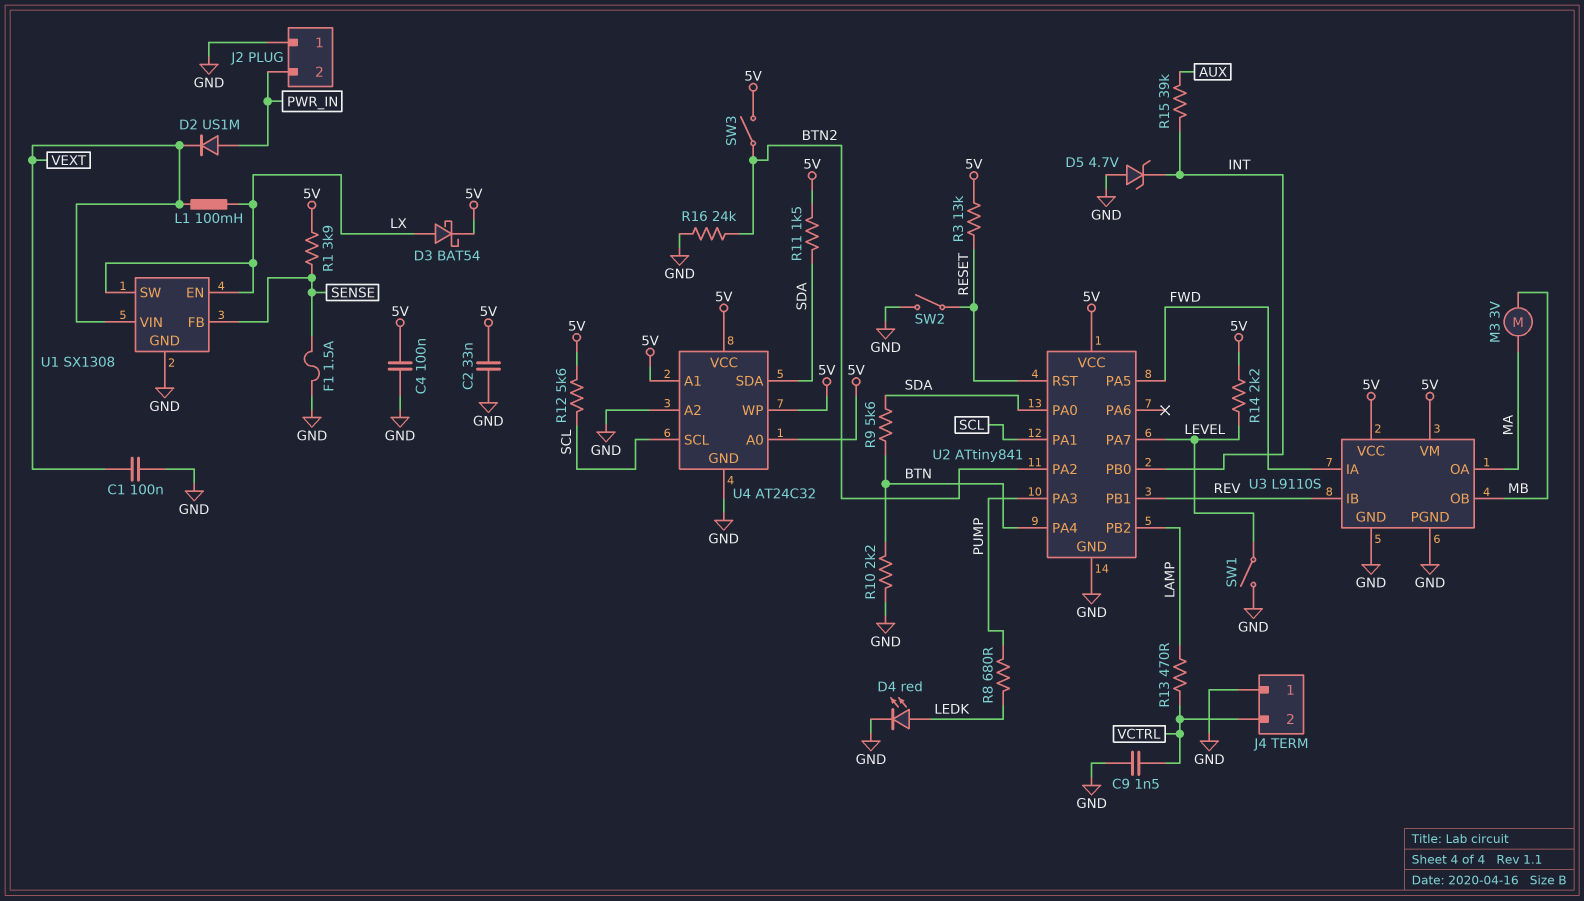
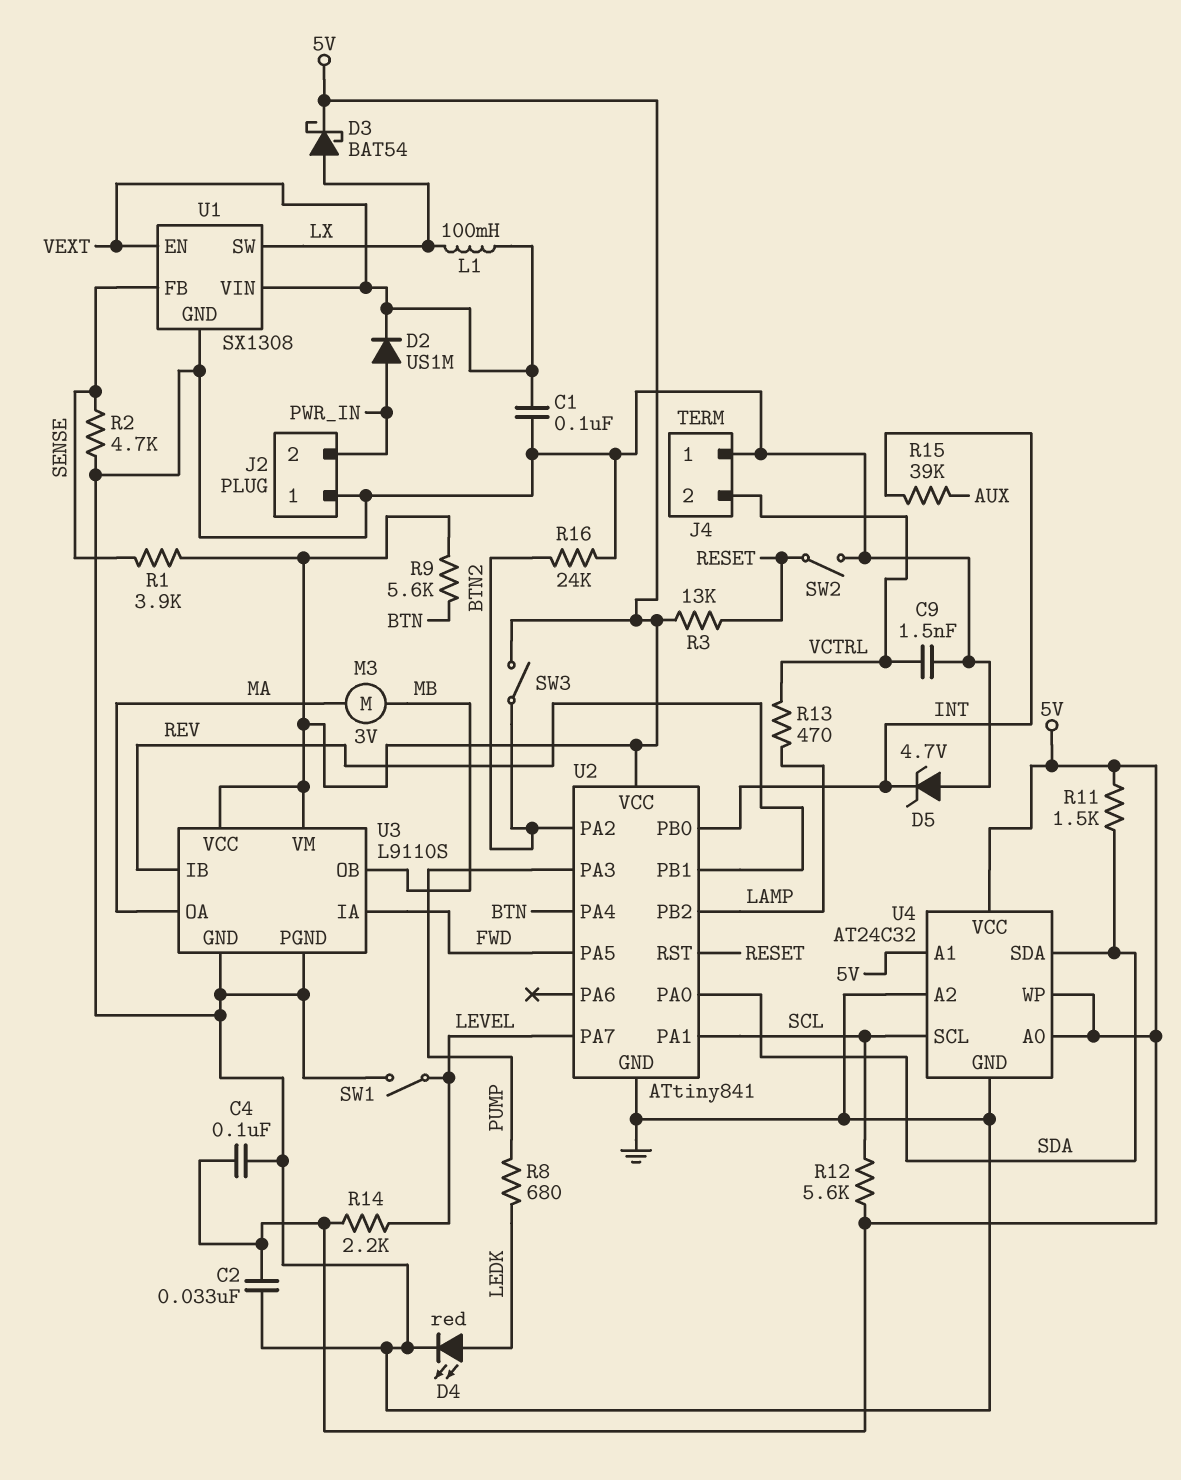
F1: 1.5A (GND, SENSE) -> none
R2: none -> 4.7k (GND, SENSE)
R9: 5.6k (BTN, SDA) -> 5.6k (5V, BTN)
R10: 2.2k (BTN, GND) -> none
U1 pin EN: LX -> VEXT

